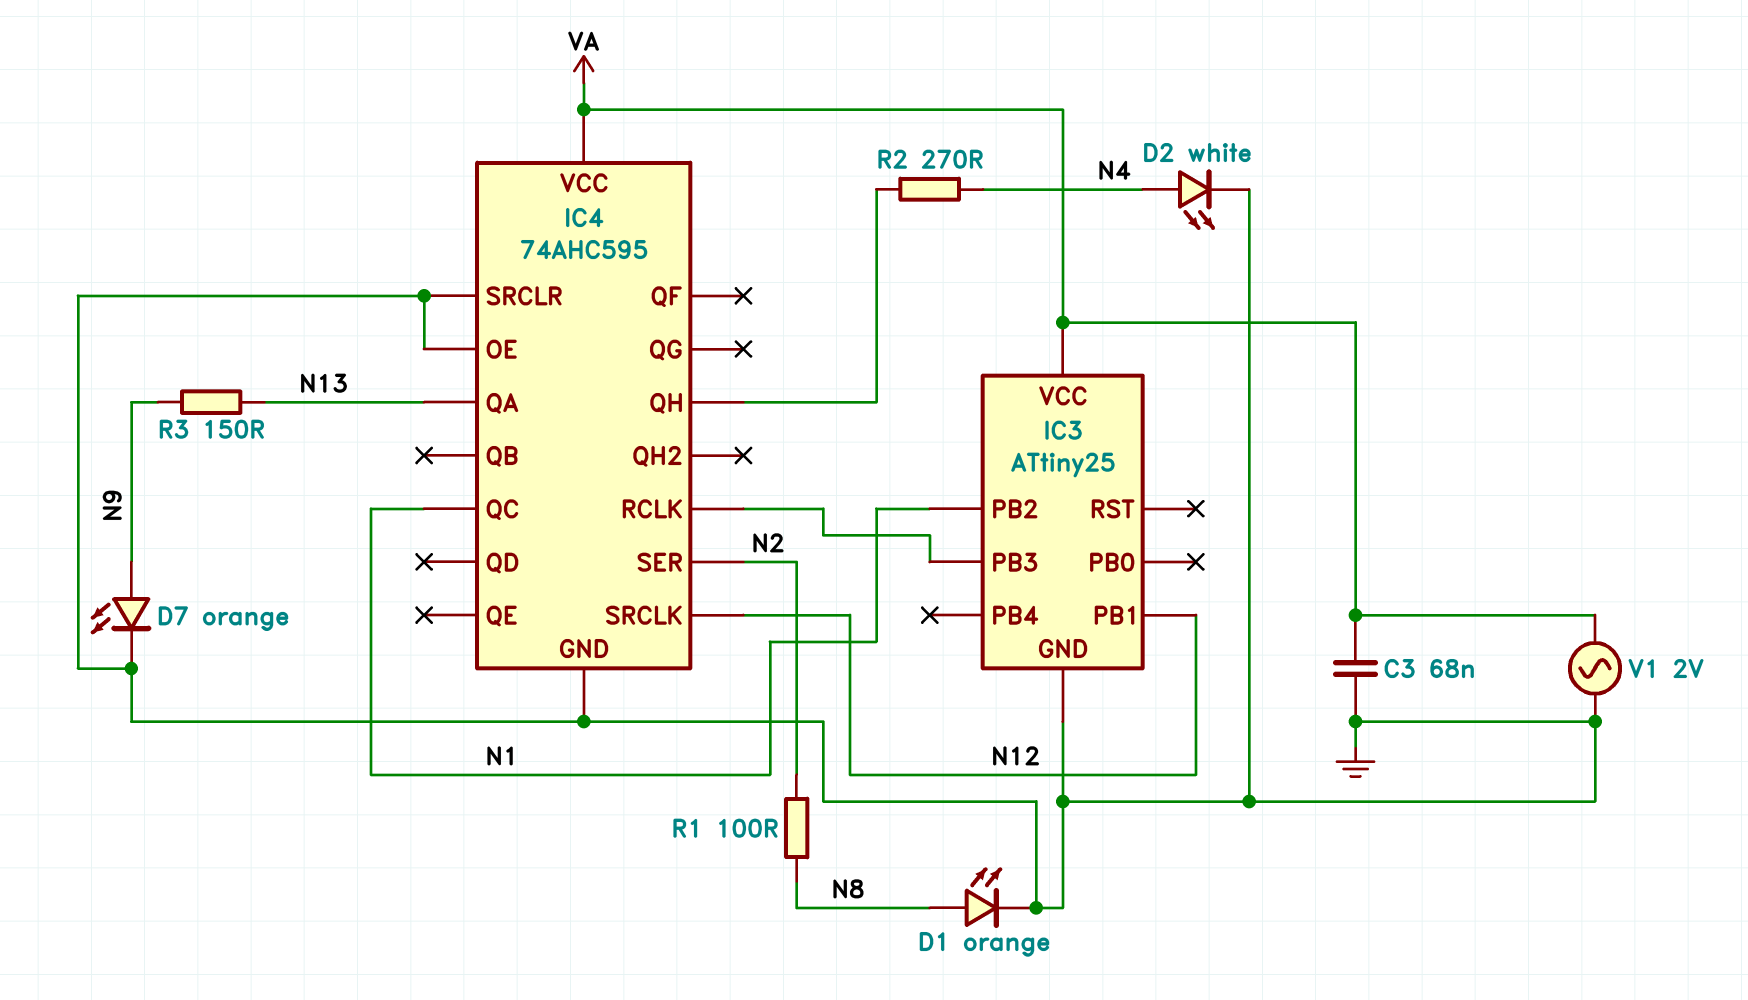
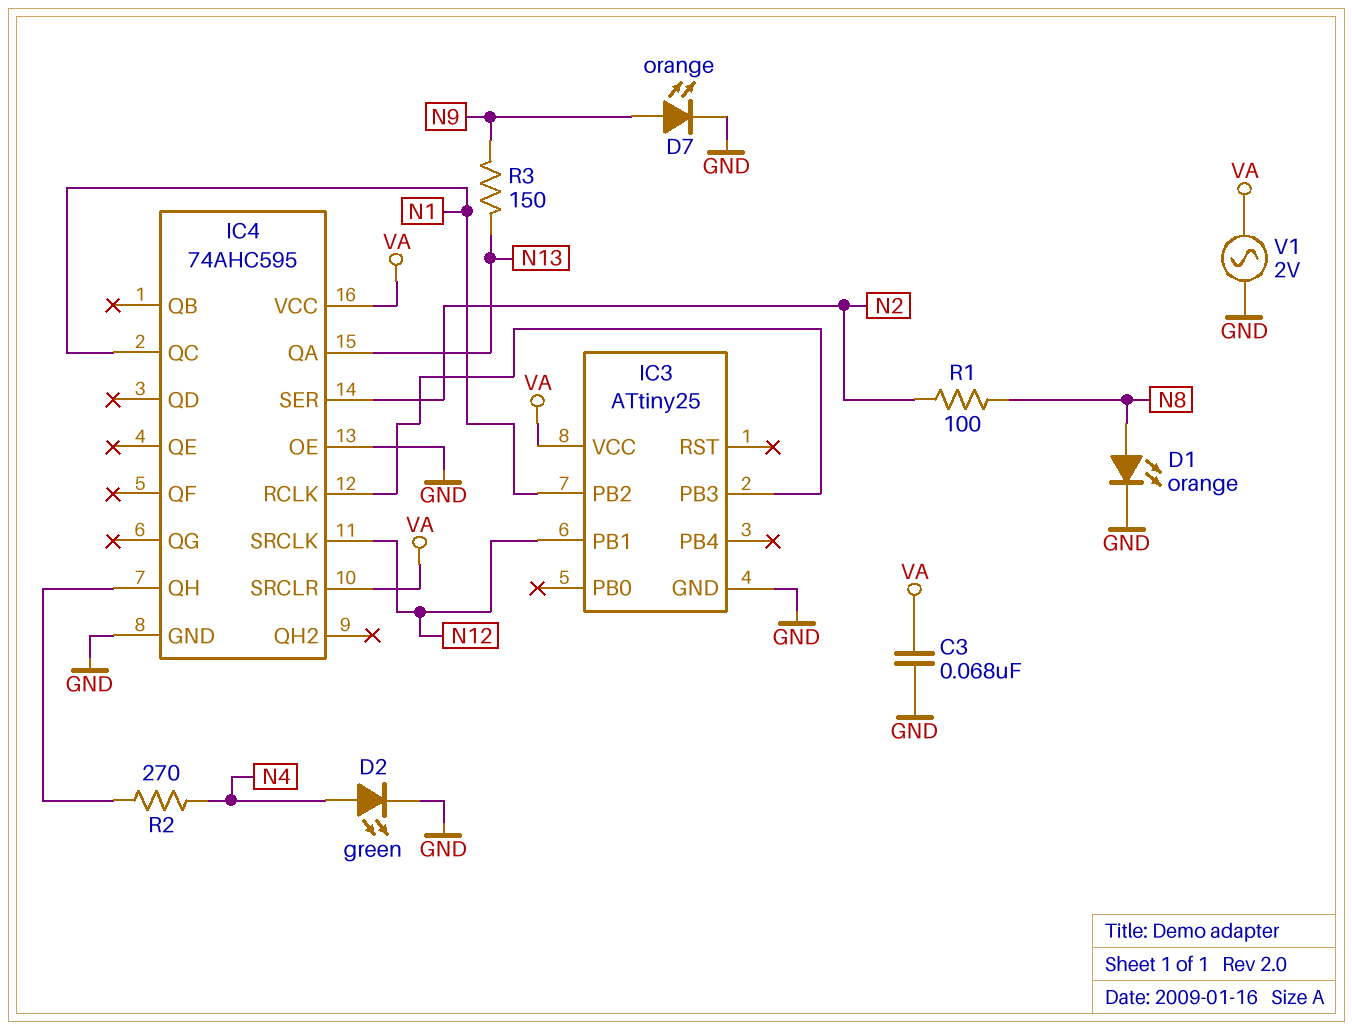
D2: LED white (A N4, K GND) -> LED green (A N4, K GND)
IC4 pin SRCLR: GND -> VA

